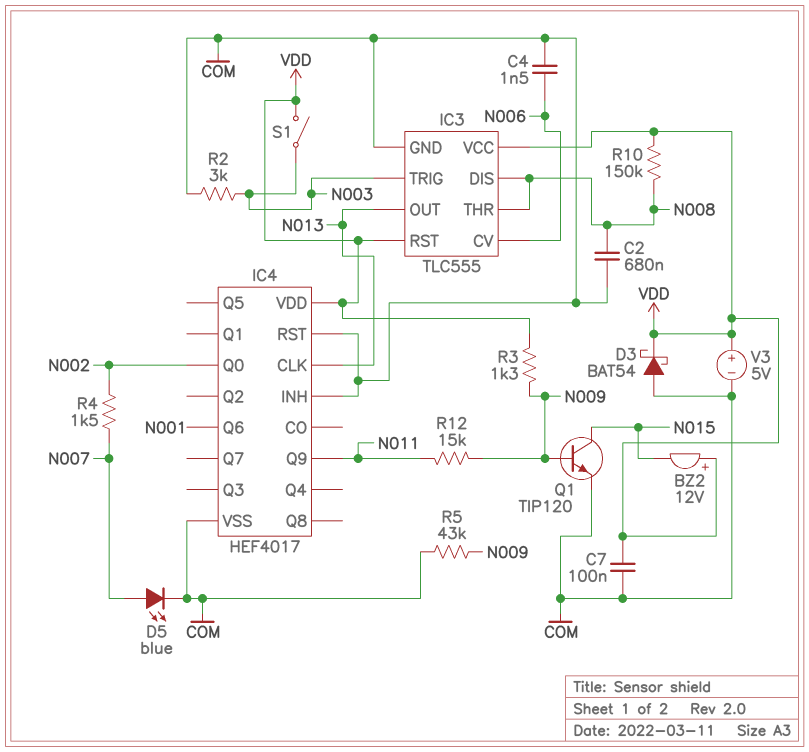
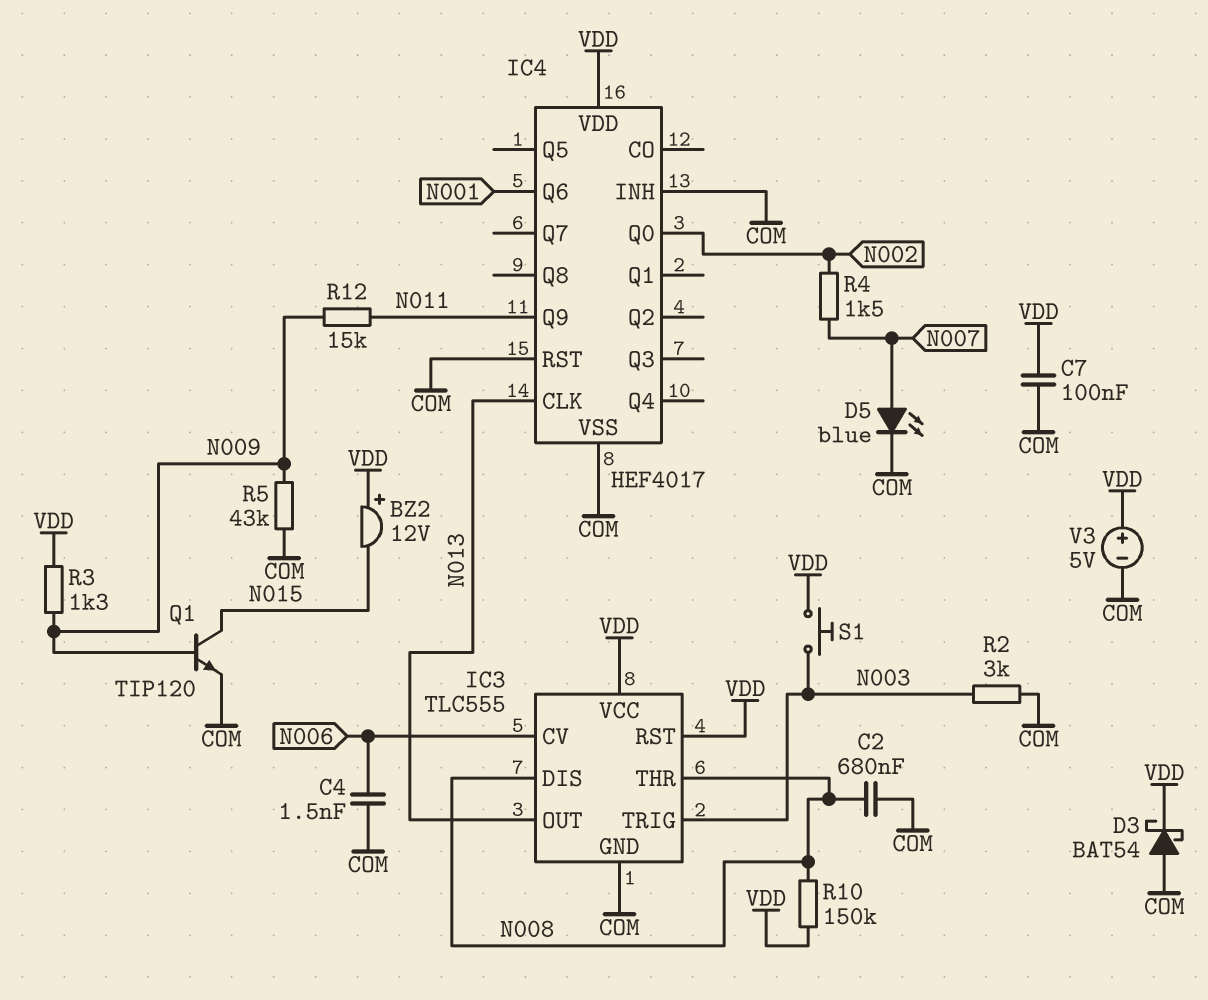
S1: switch (N003, VDD) -> button (N003, VDD)

